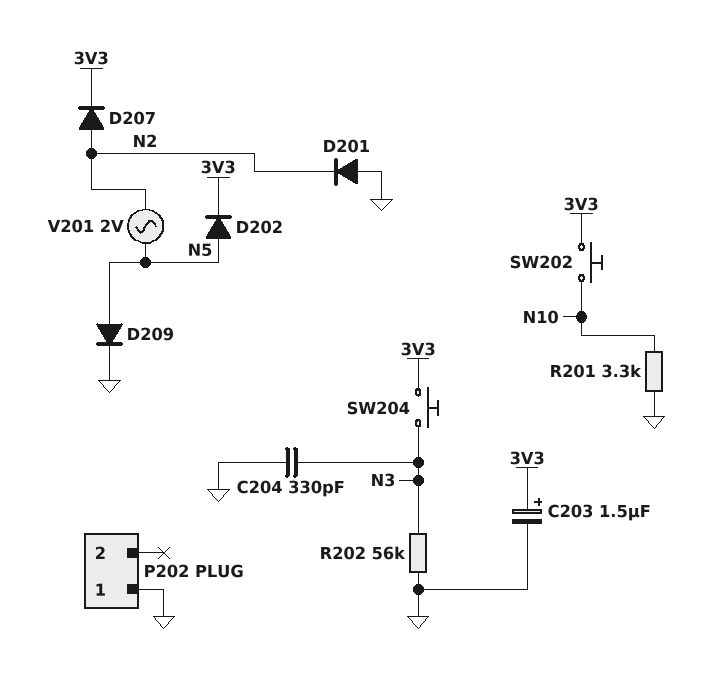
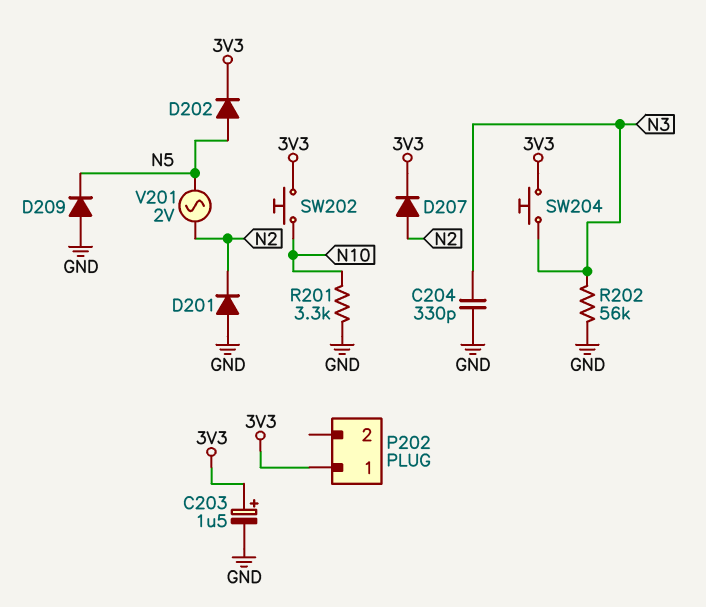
D209: diode (A N5, K GND) -> diode (A GND, K N5)
P202 pin 1: GND -> 3V3

